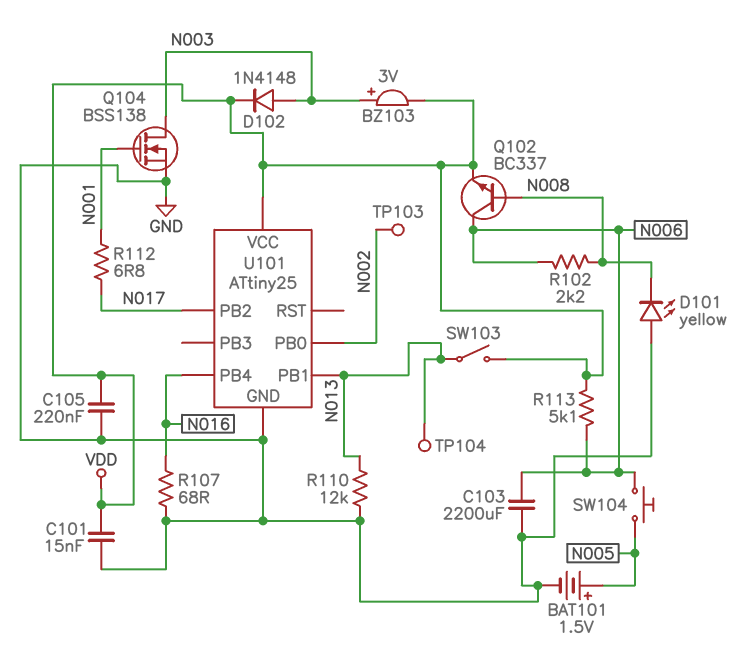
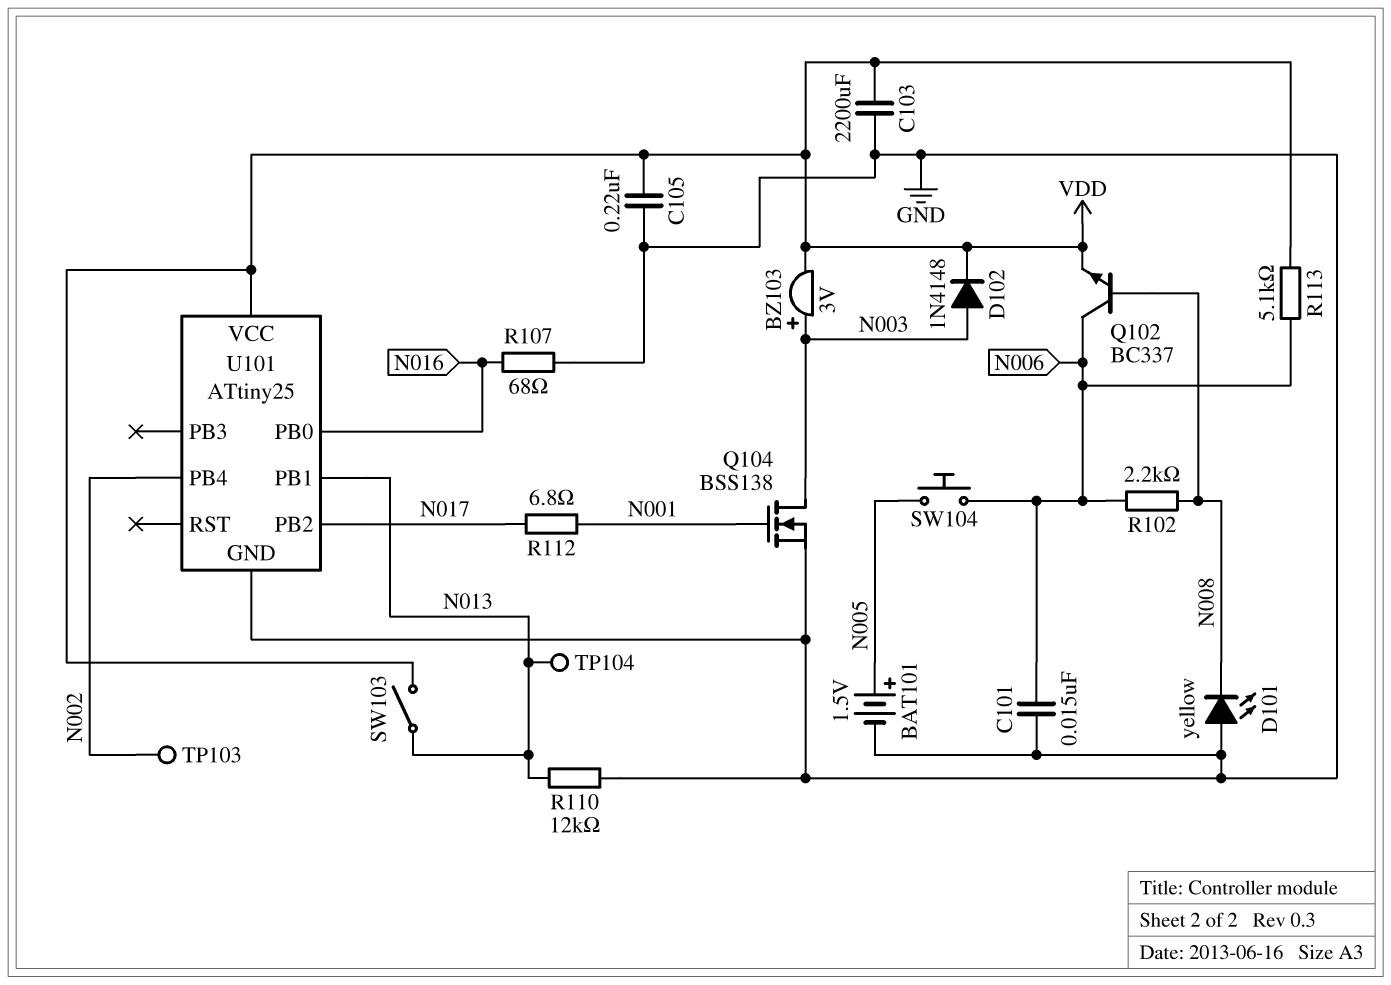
C101: 15nF (GND, VDD) -> 15nF (GND, N006)
C103: 2200uF (GND, N006) -> 2200uF (GND, VDD)
U101 pin PB0: N002 -> N016
U101 pin PB4: N016 -> N002

